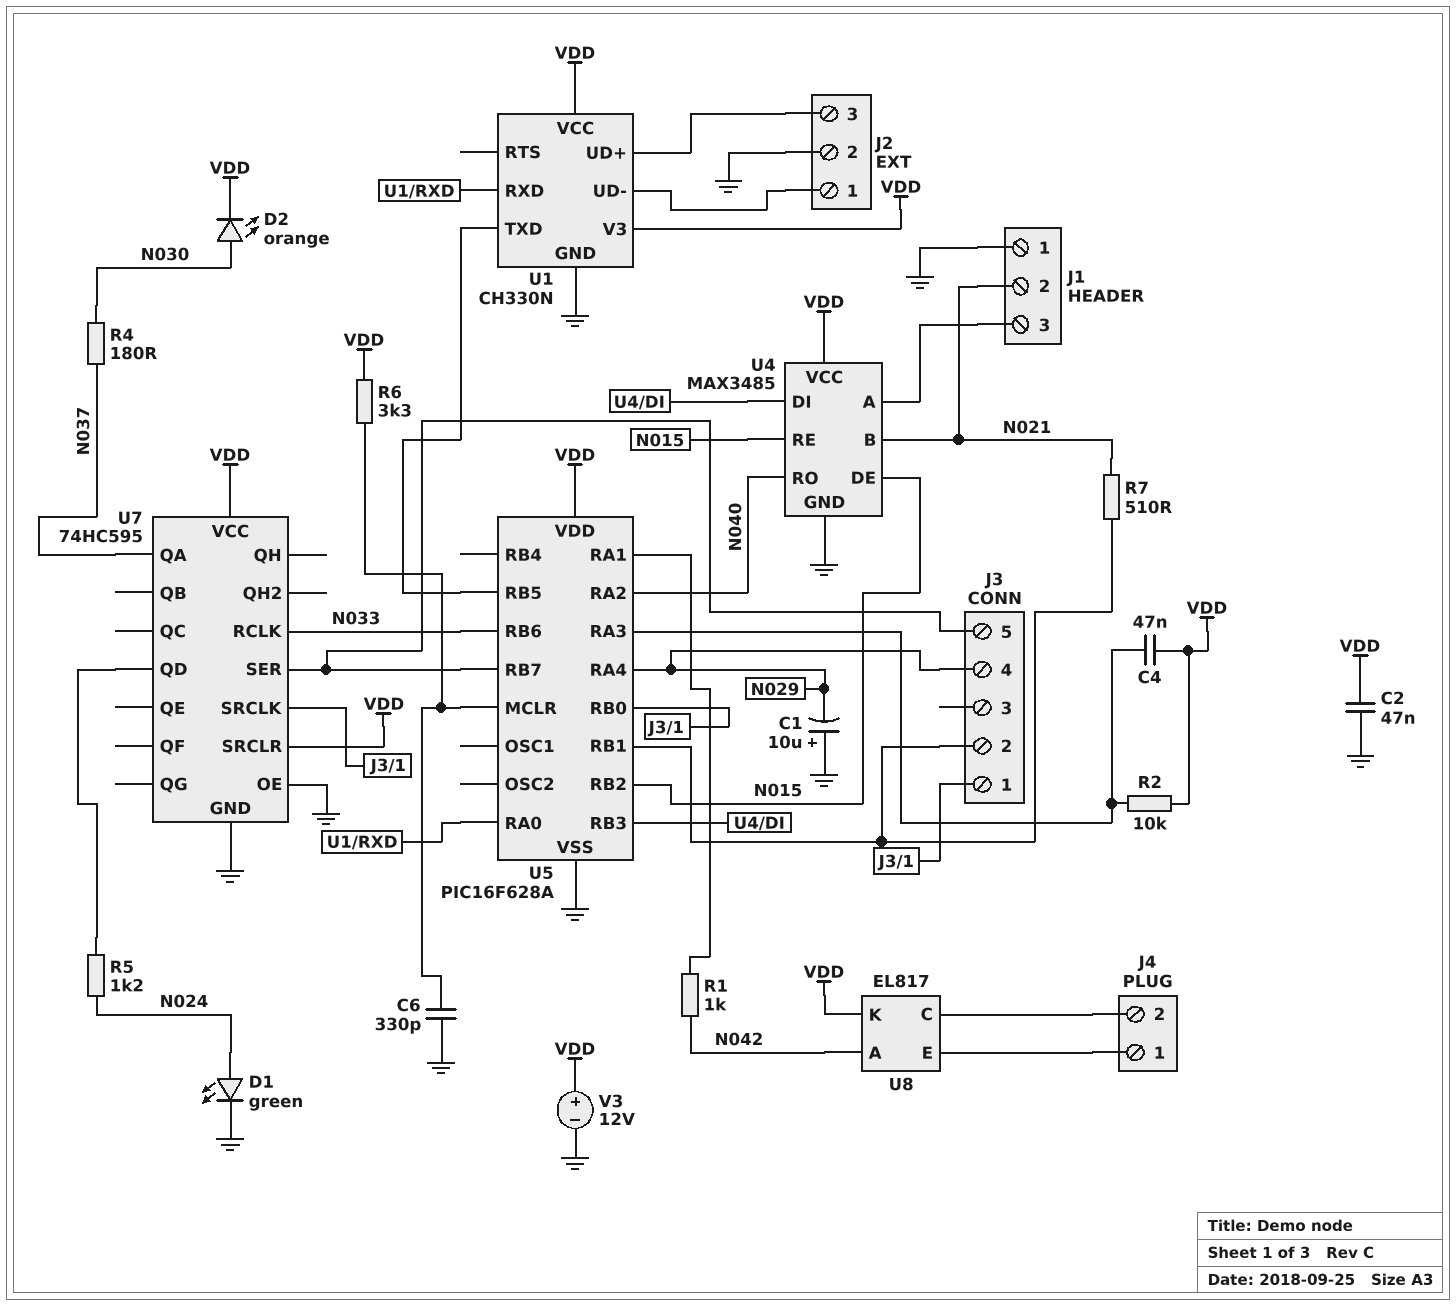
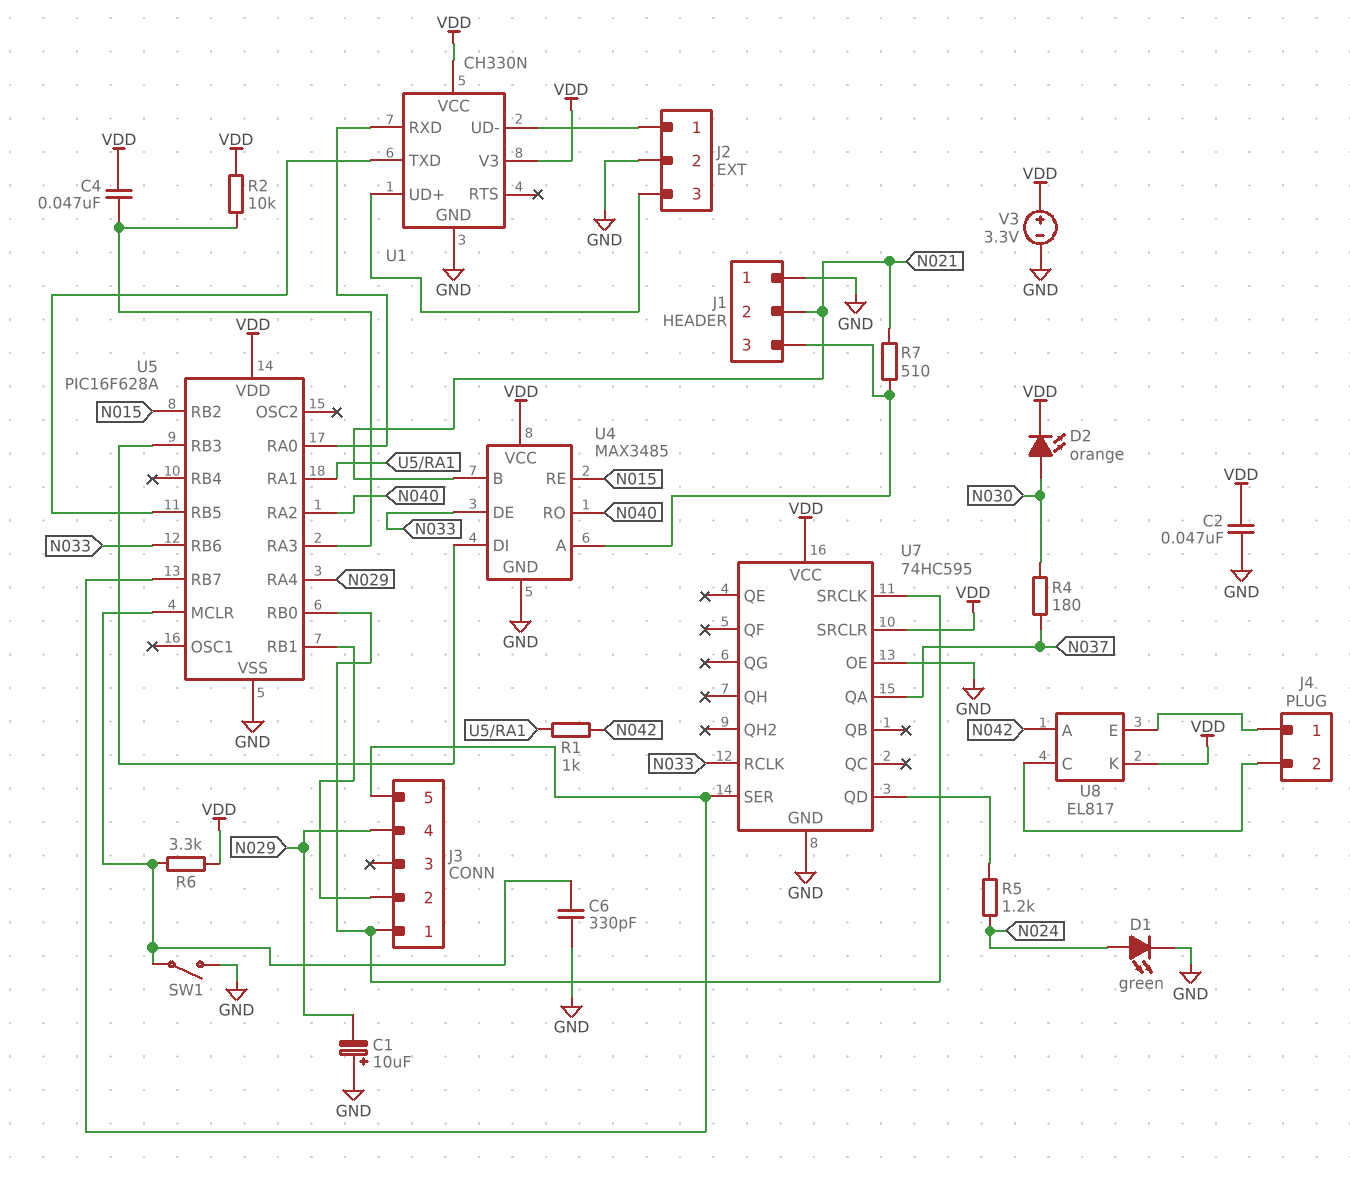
R7: 510 (J3/2, N021) -> 510 (J1/3, N021)
SW1: none -> switch (GND, U5/MCLR)
U4 pin DE: N015 -> N033
V3: 12V (plus VDD, minus GND) -> 3.3V (plus VDD, minus GND)

